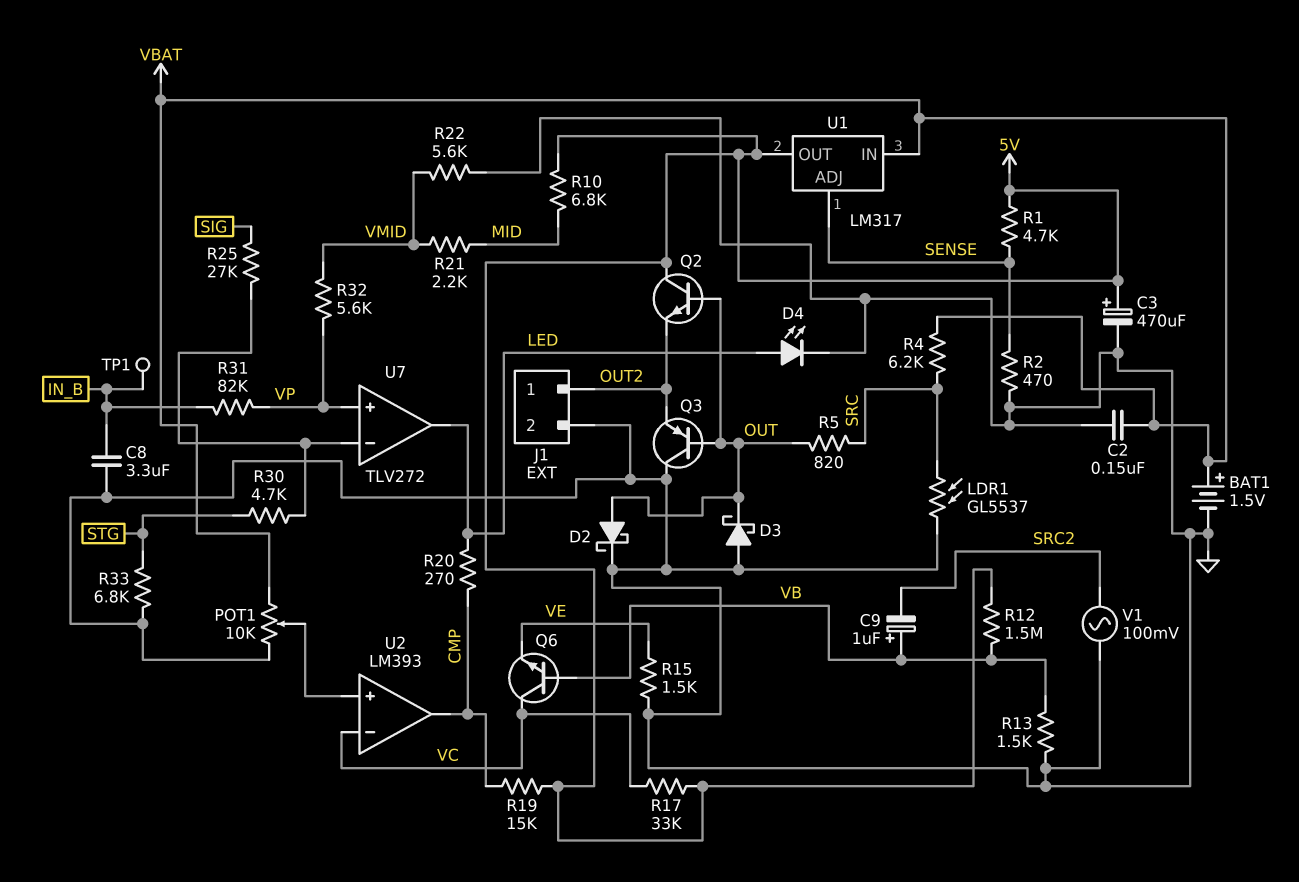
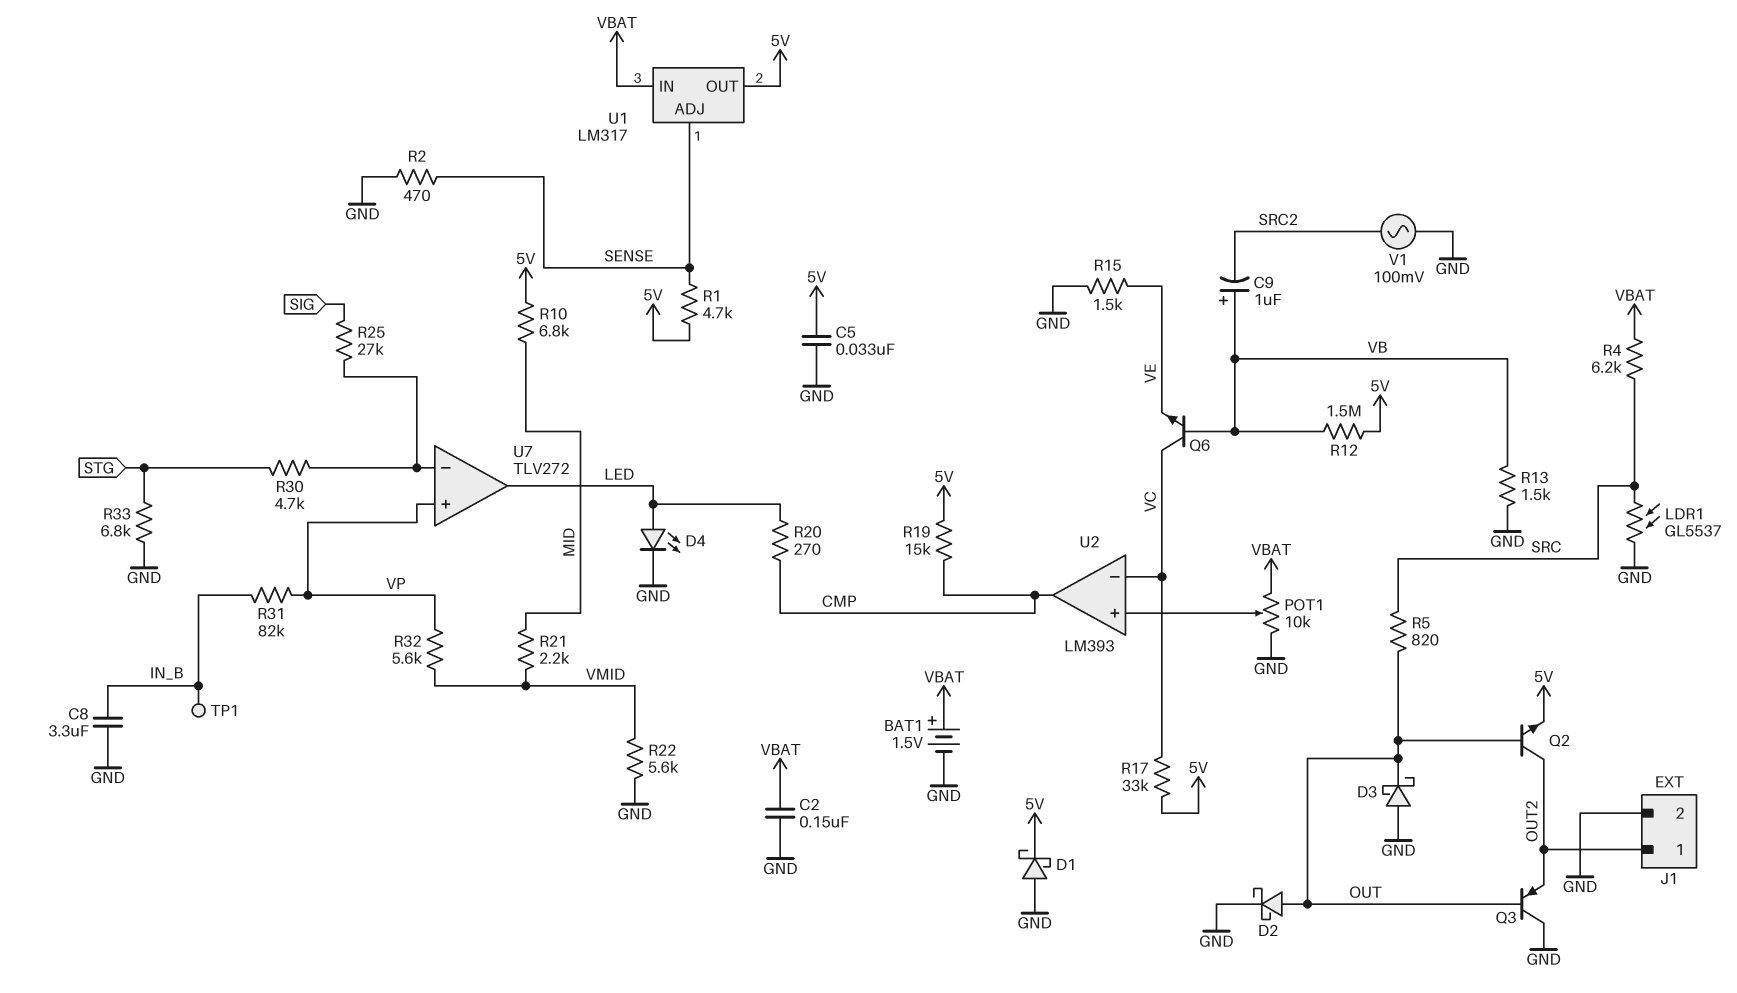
C3: 470uF (plus 5V, minus GND) -> none
C5: none -> 33nF (5V, GND)
D1: none -> schottky (A GND, K 5V)
Q2: NPN (B OUT, C 5V, E OUT2) -> NPN (B OUT, C OUT2, E 5V)

